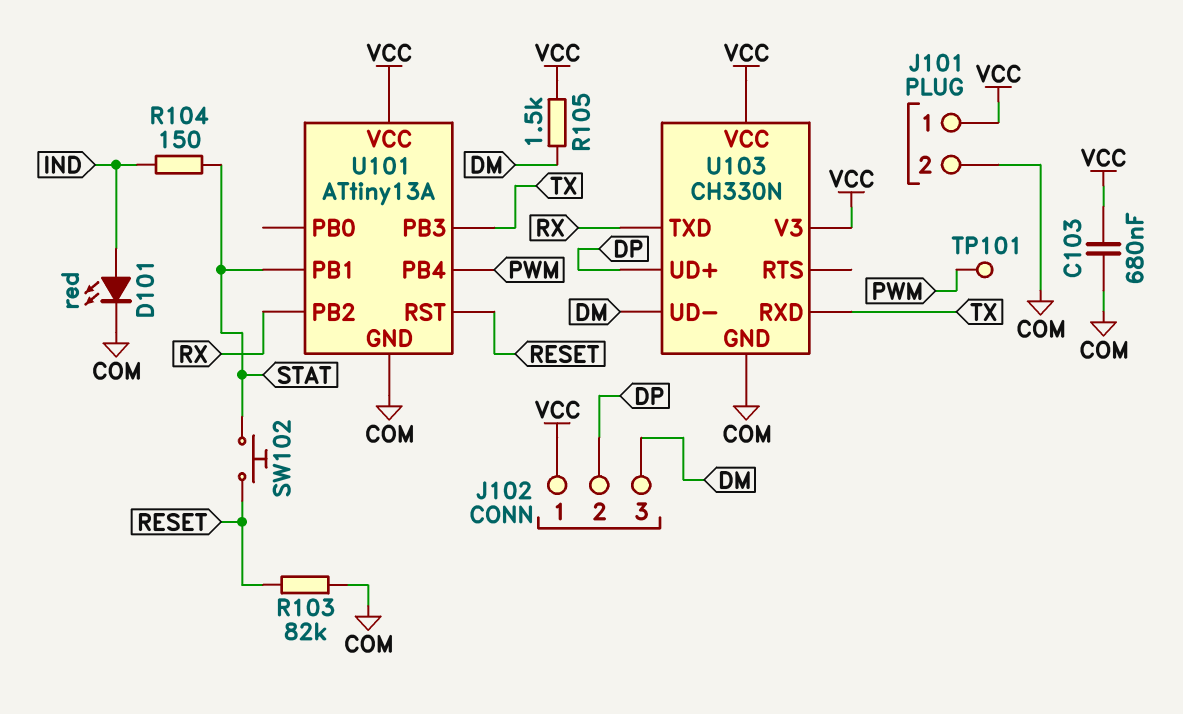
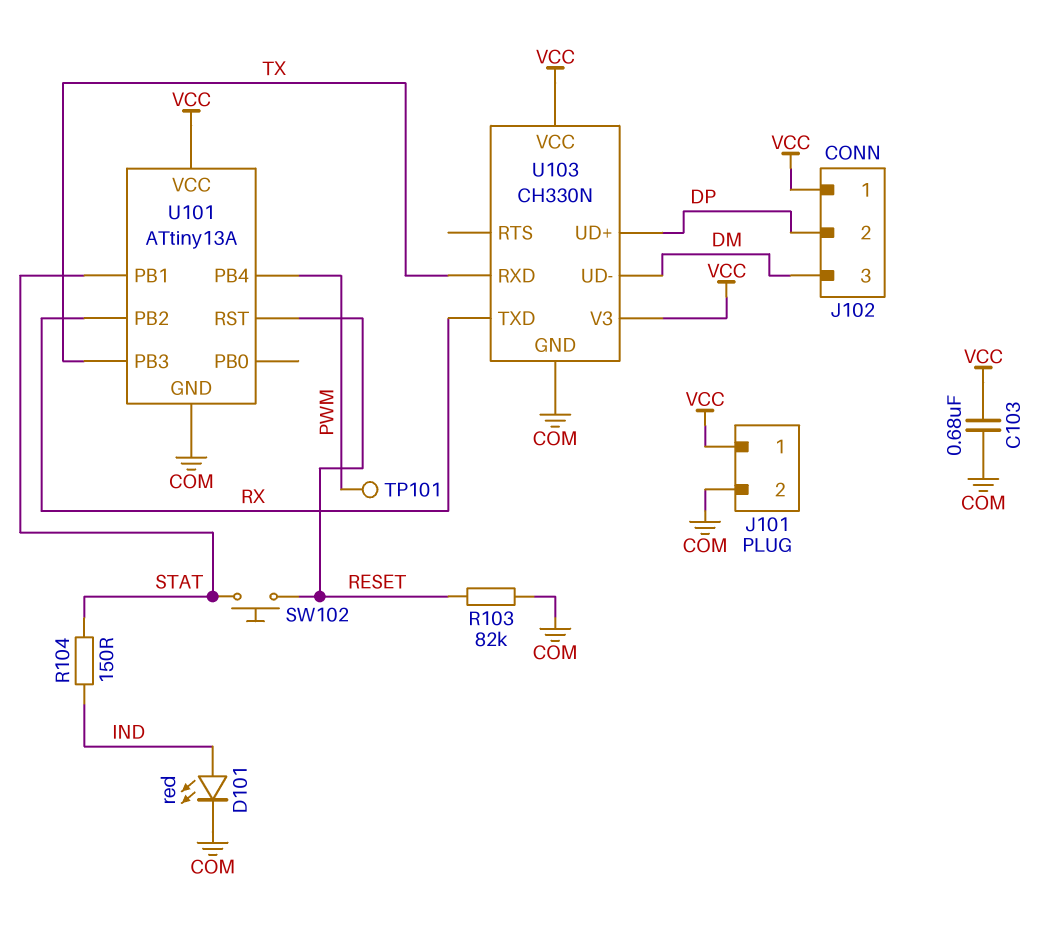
R105: 1.5k (DM, VCC) -> none

